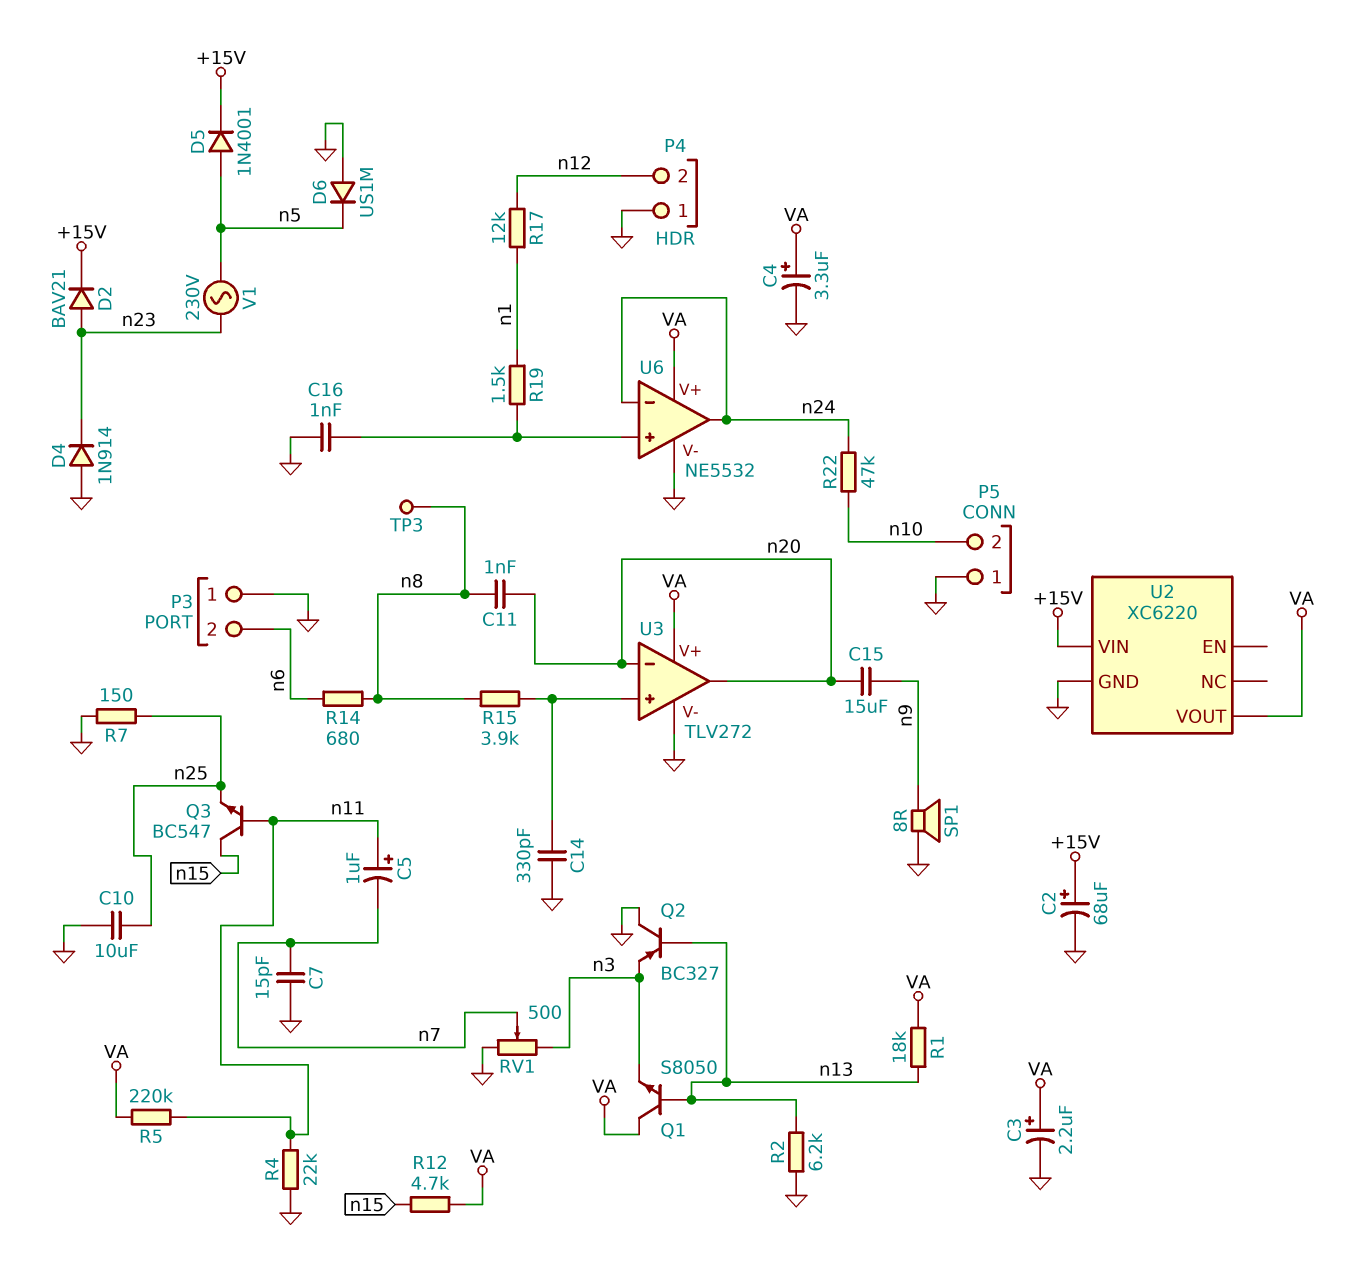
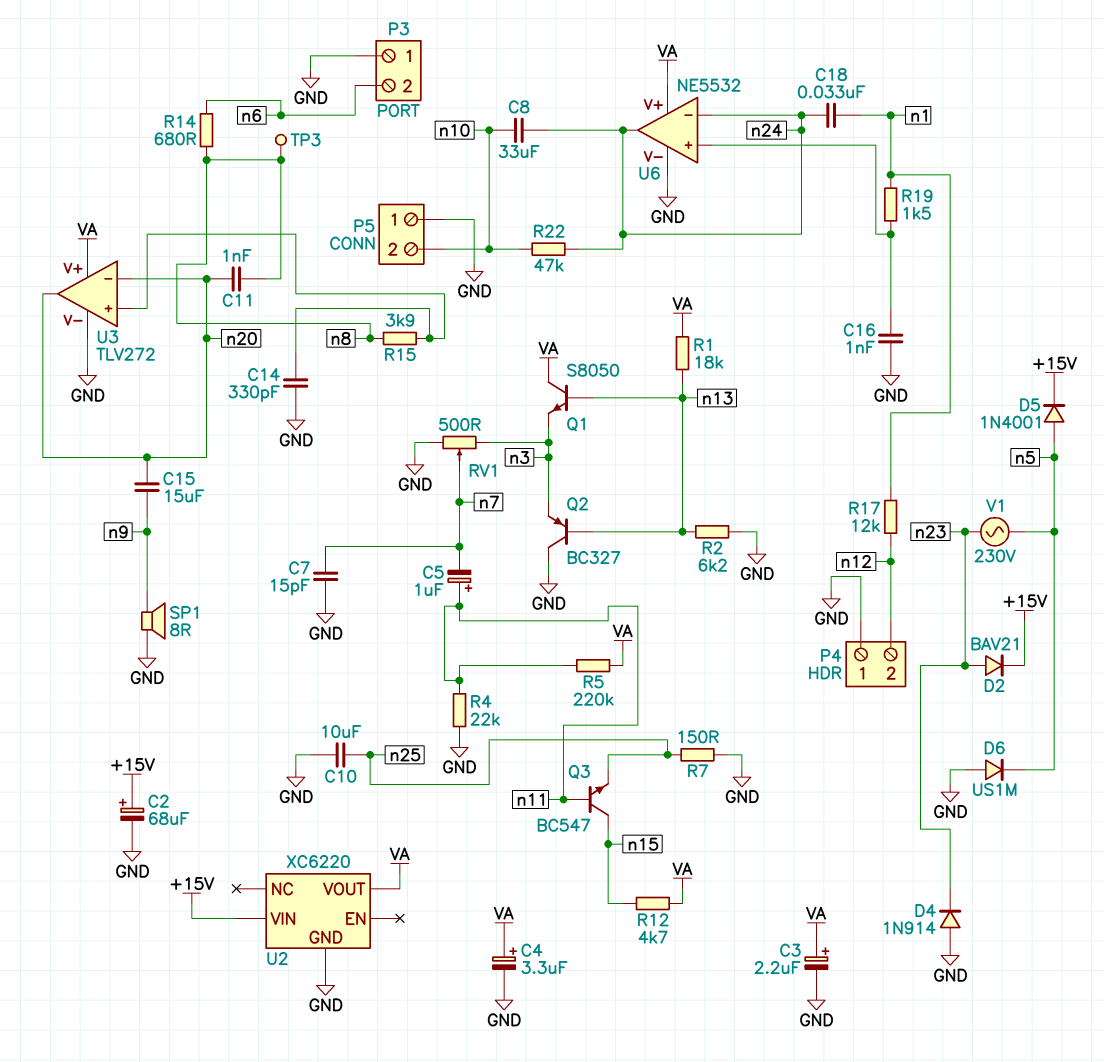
C8: none -> 33uF (n10, n24)
C18: none -> 33nF (n1, n24)

